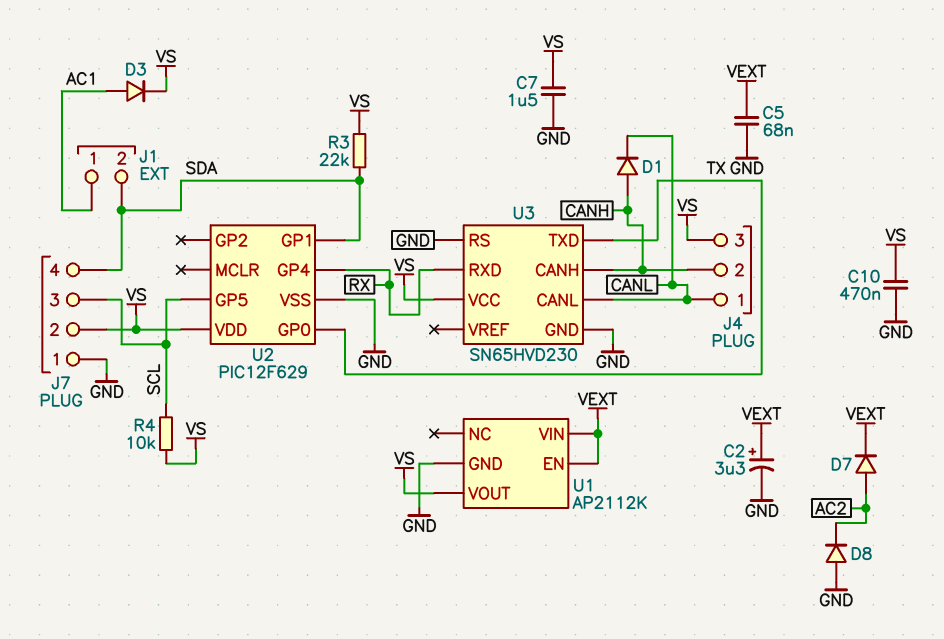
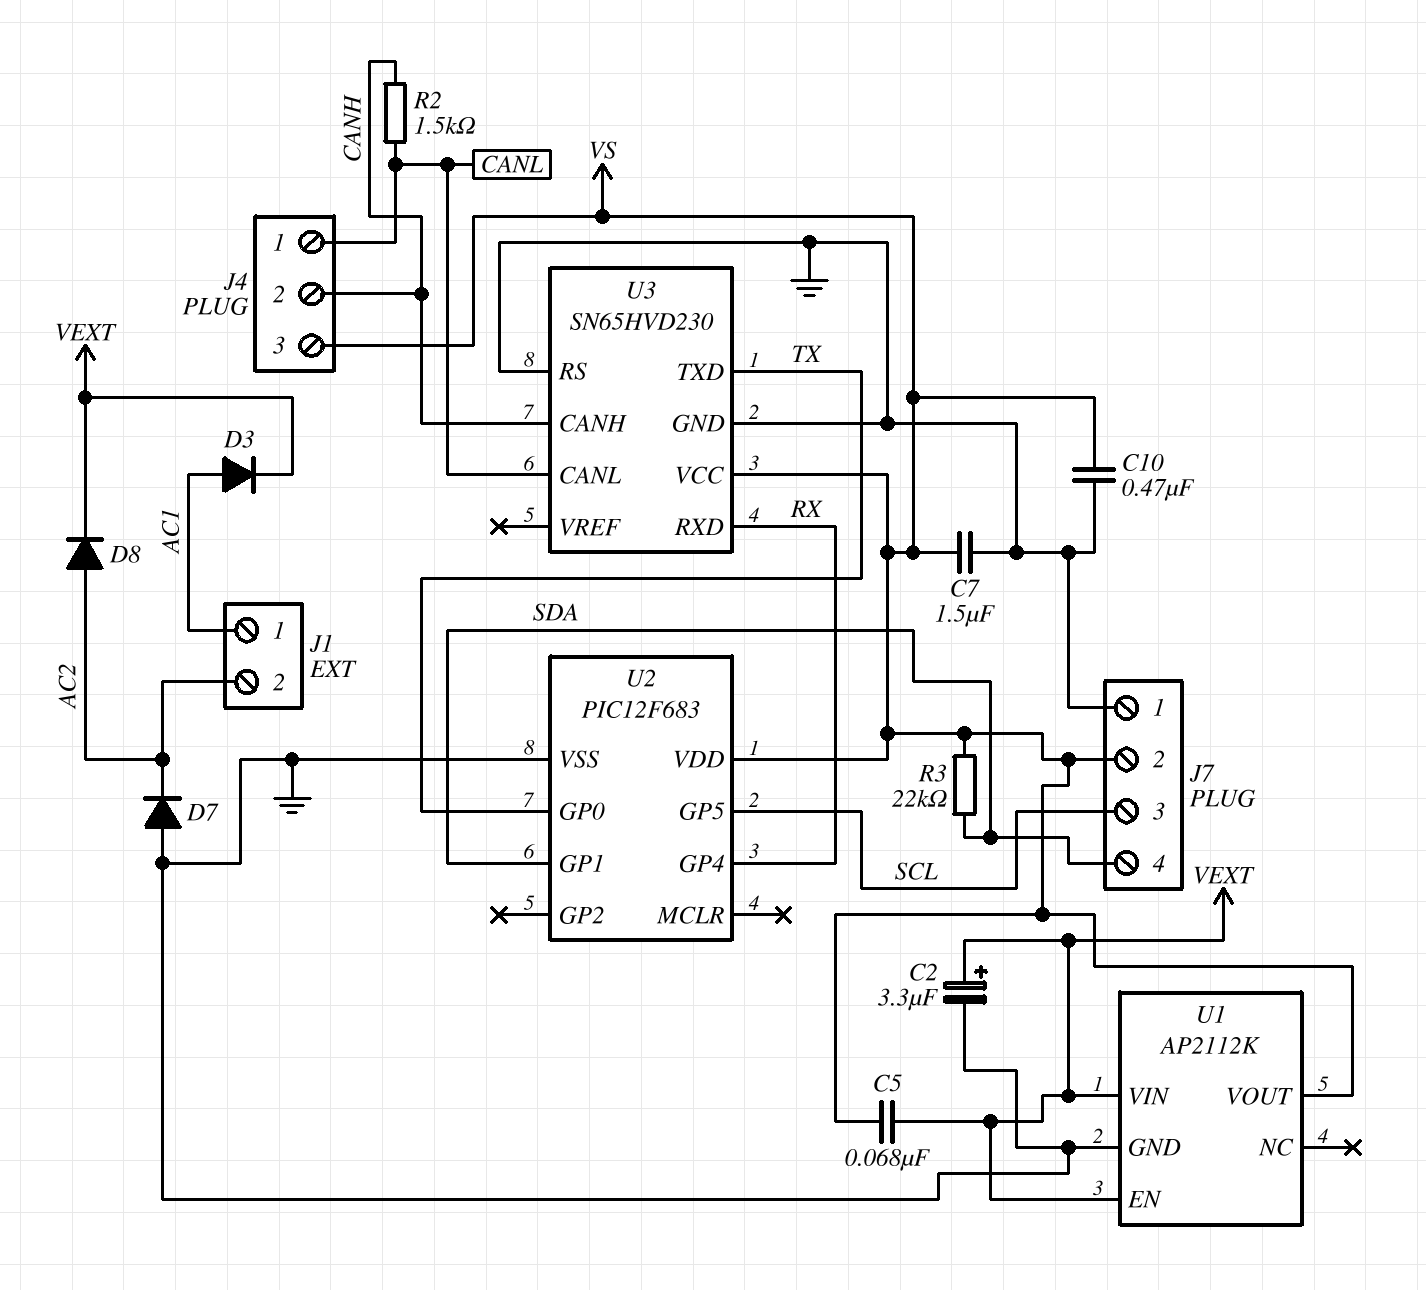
C5: 68nF (GND, VEXT) -> 68nF (VEXT, VS)
D1: diode (A CANH, K CANL) -> none
D3: diode (A AC1, K VS) -> diode (A AC1, K VEXT)
D7: diode (A AC2, K VEXT) -> diode (A GND, K AC2)
D8: diode (A GND, K AC2) -> diode (A AC2, K VEXT)
J1 pin 2: SDA -> AC2
R2: none -> 1.5k (CANH, CANL)
R4: 10k (SCL, VS) -> none
U2: PIC12F629 -> PIC12F683

